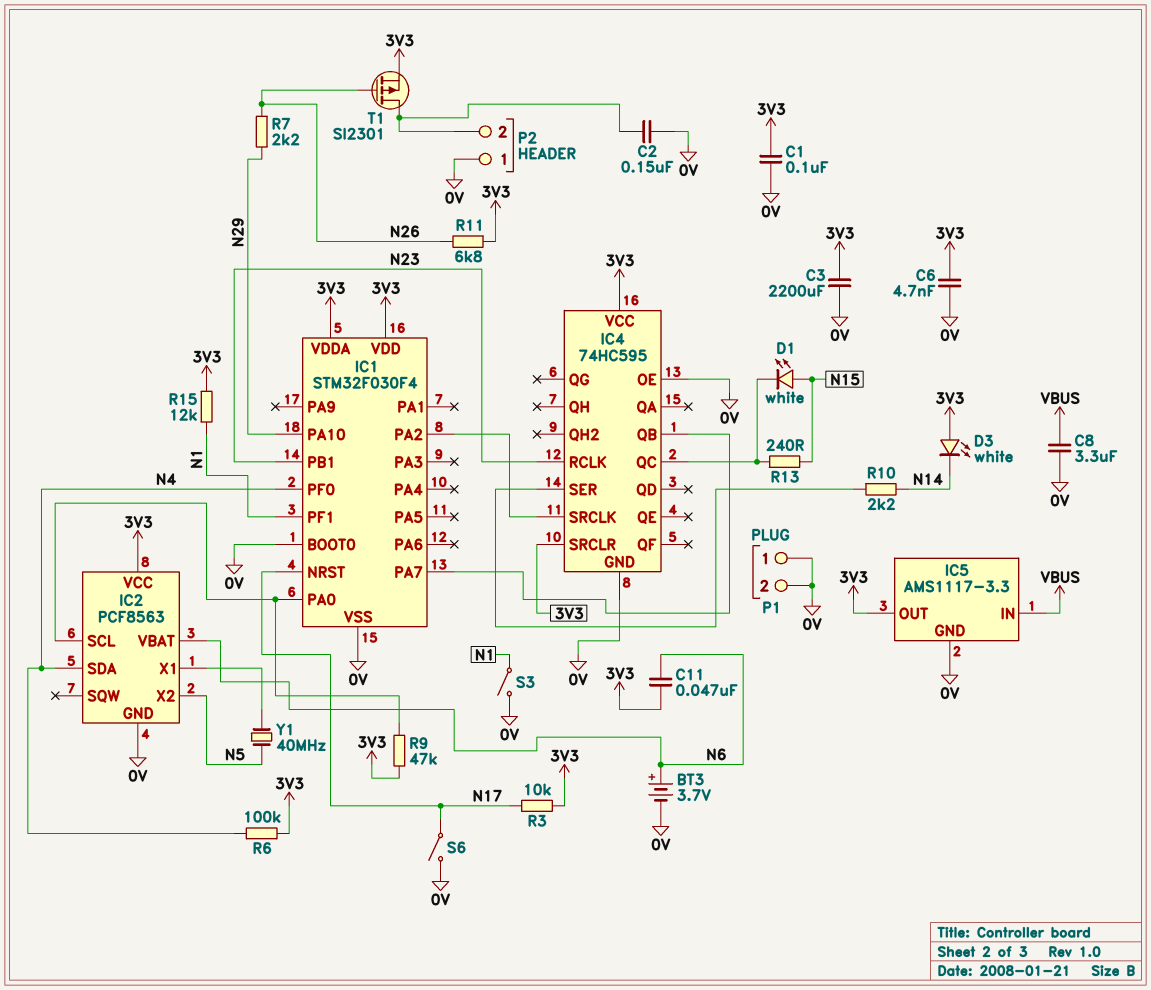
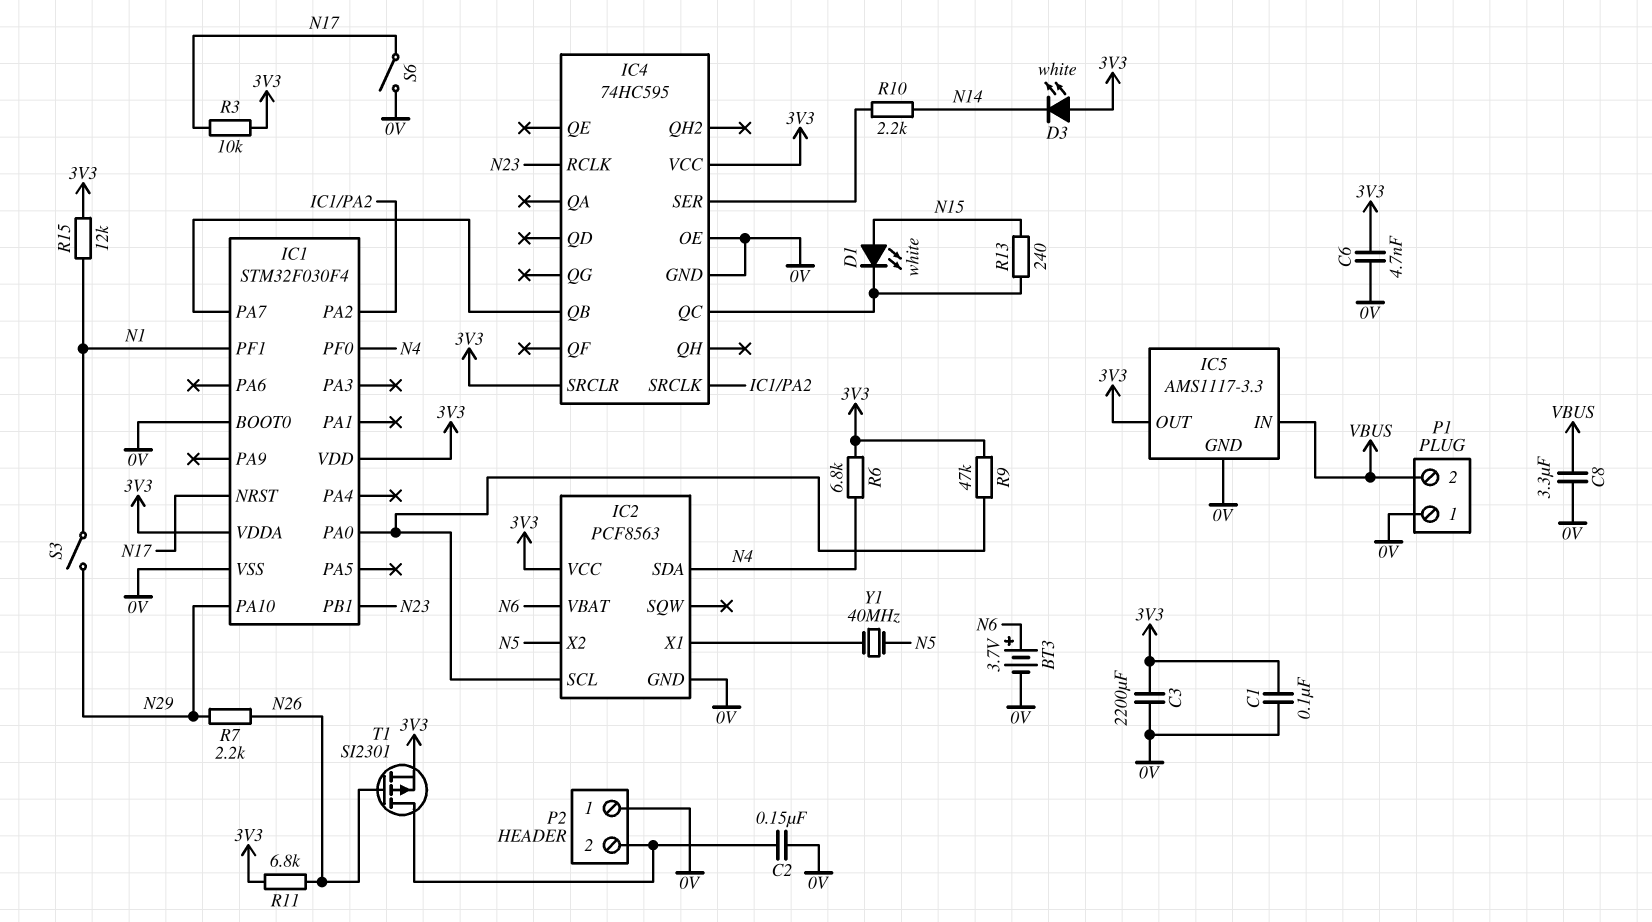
C11: 47nF (3V3, N6) -> none
P1 pin 2: 0V -> VBUS
R6: 100k (3V3, N4) -> 6.8k (3V3, N4)
S3: switch (0V, N1) -> switch (N1, N29)

